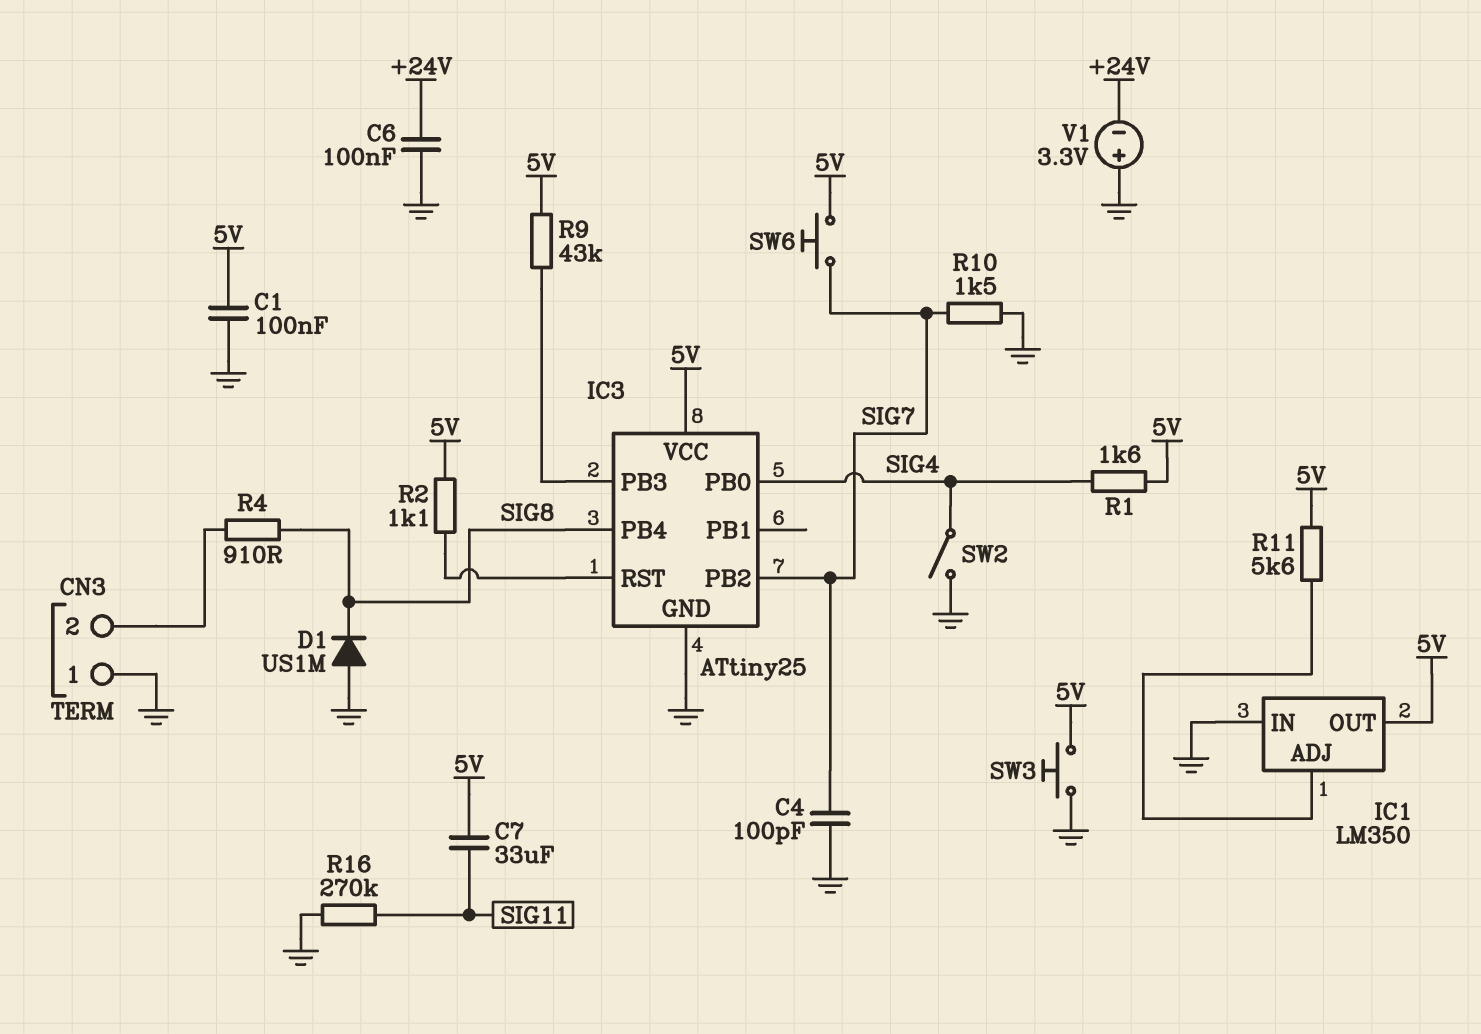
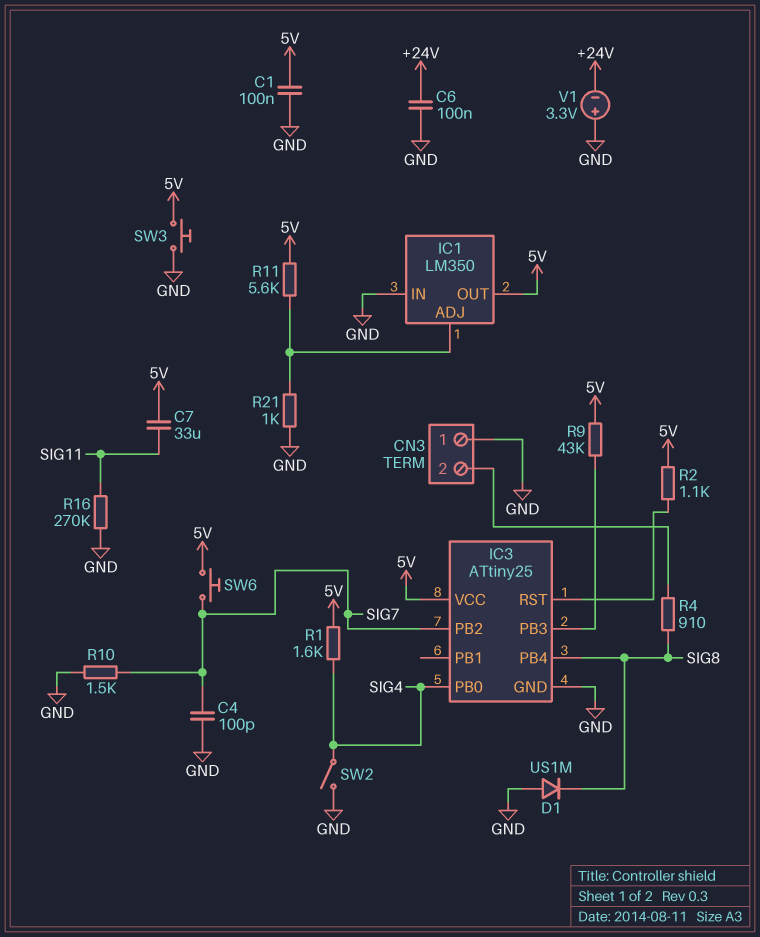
R21: none -> 1k (GND, IC1/ADJ)

